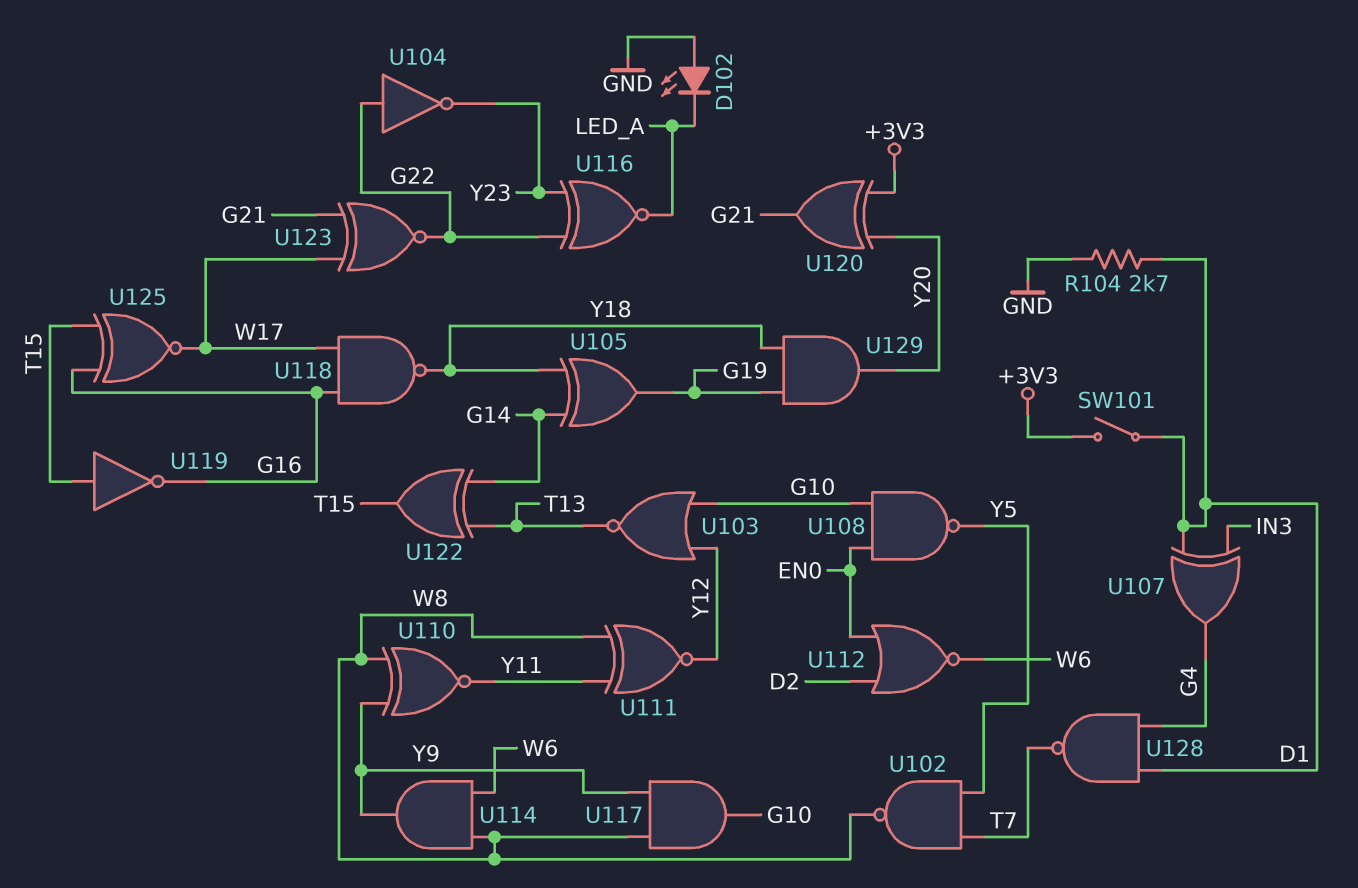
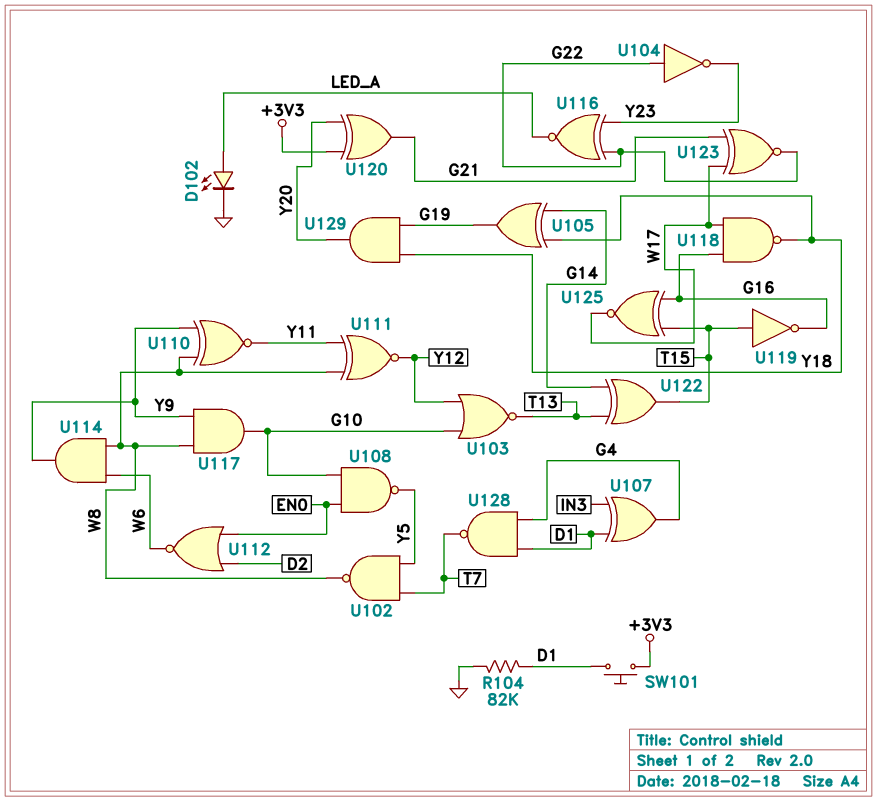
D102: LED (A GND, K LED_A) -> LED (A LED_A, K GND)
R104: 2.7k (D1, GND) -> 82k (D1, GND)
SW101: switch (+3V3, D1) -> button (+3V3, D1)

